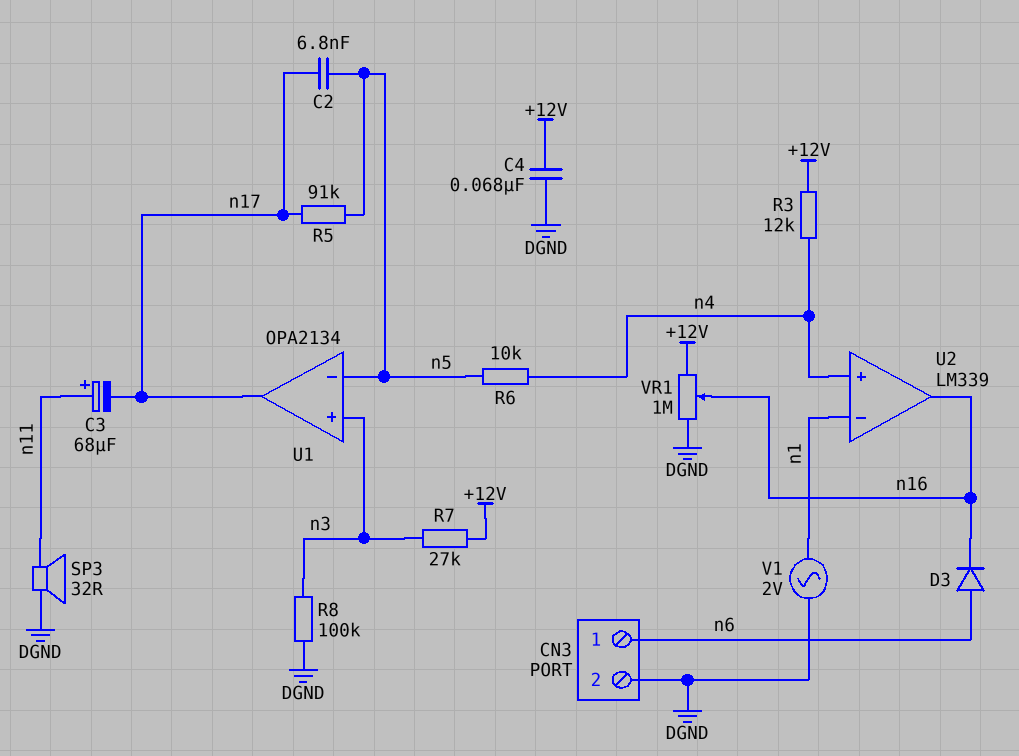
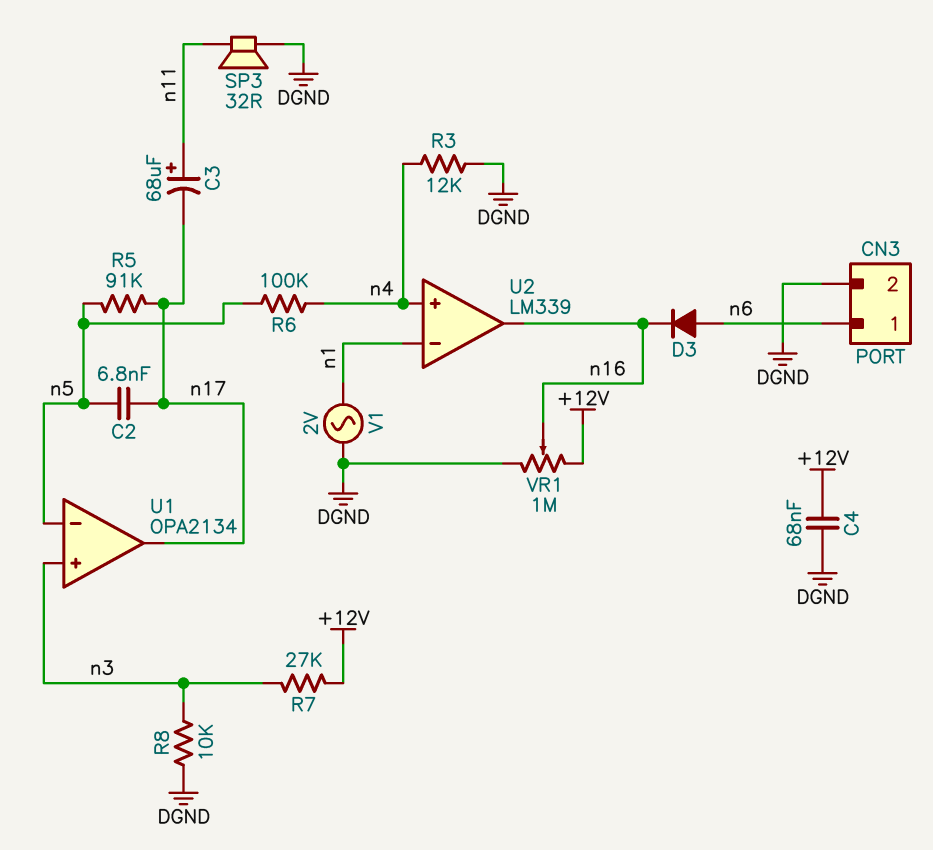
R3: 12k (+12V, n4) -> 12k (DGND, n4)
R6: 10k (n4, n5) -> 100k (n4, n5)
R8: 100k (DGND, n3) -> 10k (DGND, n3)

